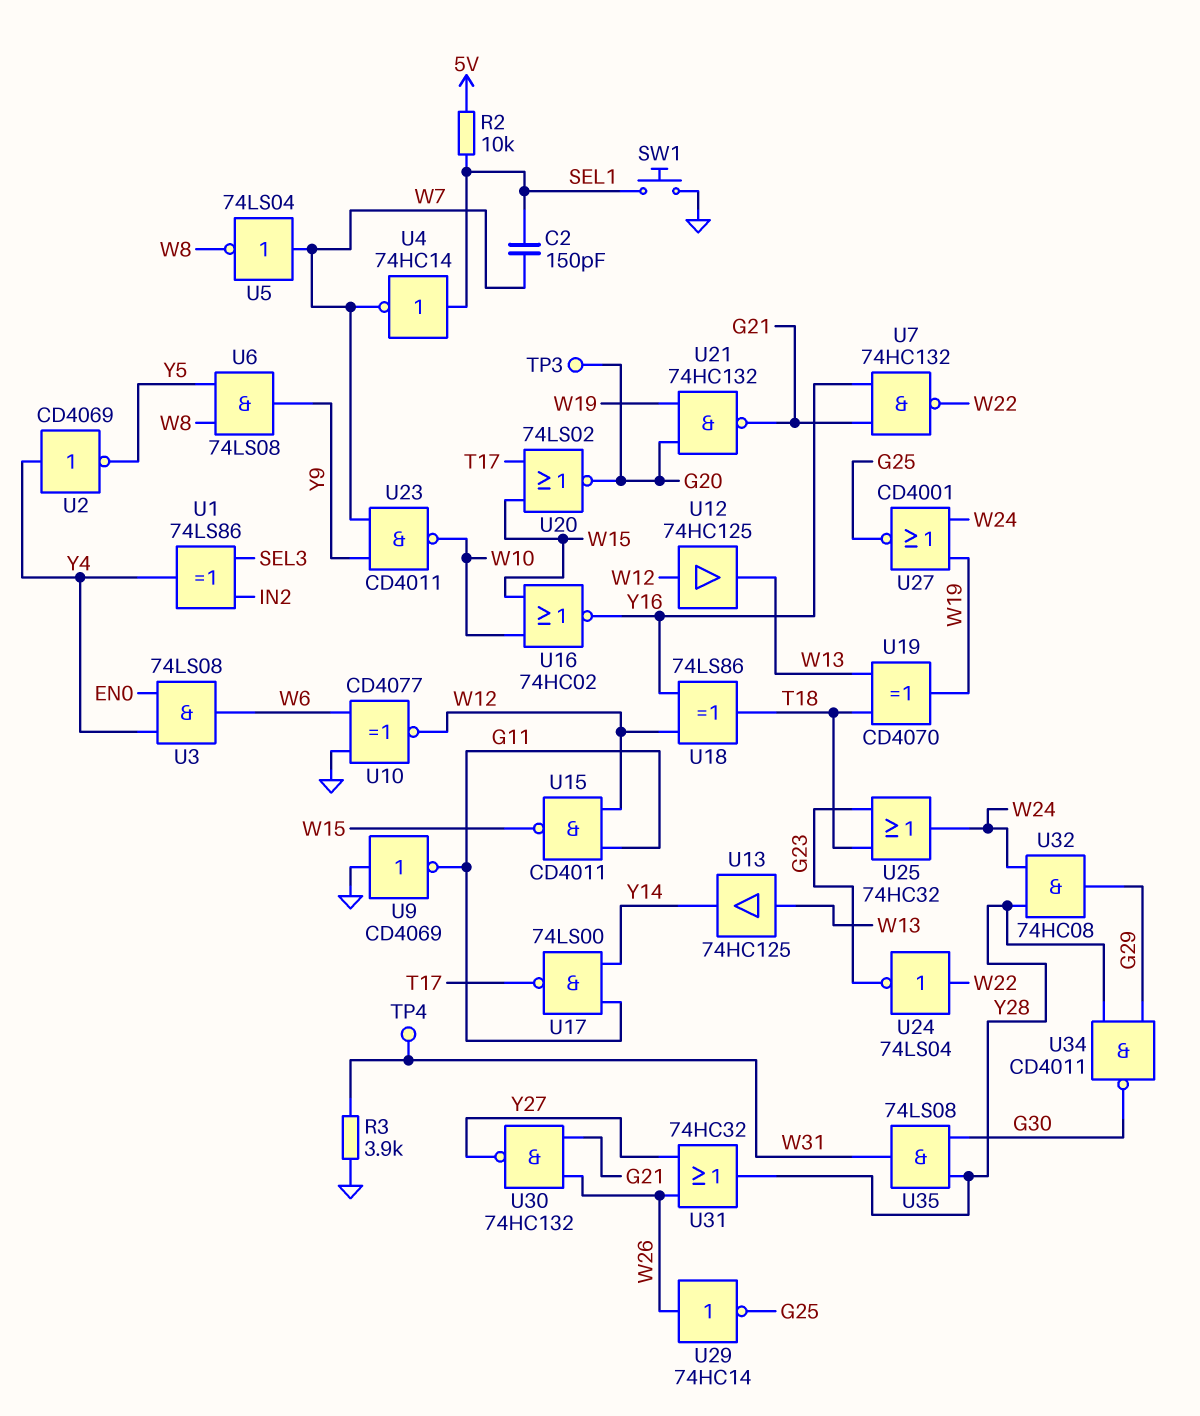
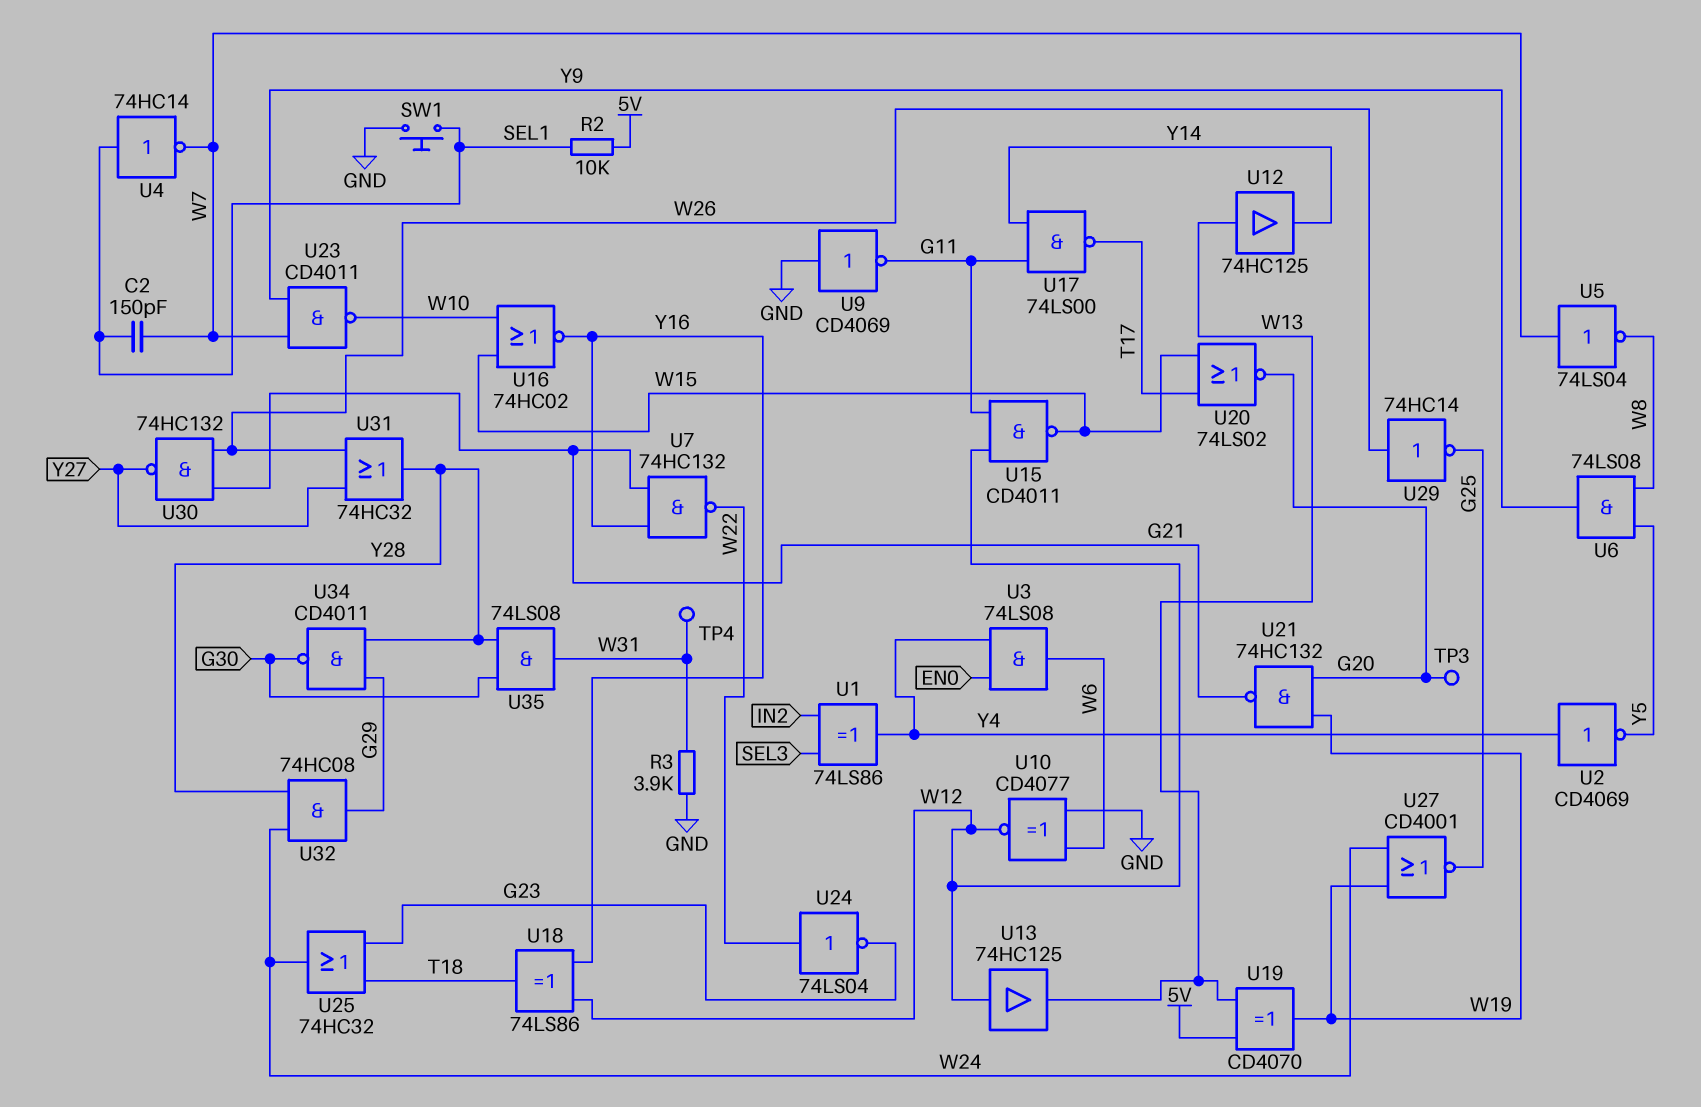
U12: buffer 74HC125 (in W12, out W13) -> buffer 74HC125 (in W13, out Y14)
U13: buffer 74HC125 (in W13, out Y14) -> buffer 74HC125 (in W12, out W13)
U19: XOR CD4070 (in T18, in W13, out W19) -> XOR CD4070 (in 5V, in W13, out W19)

